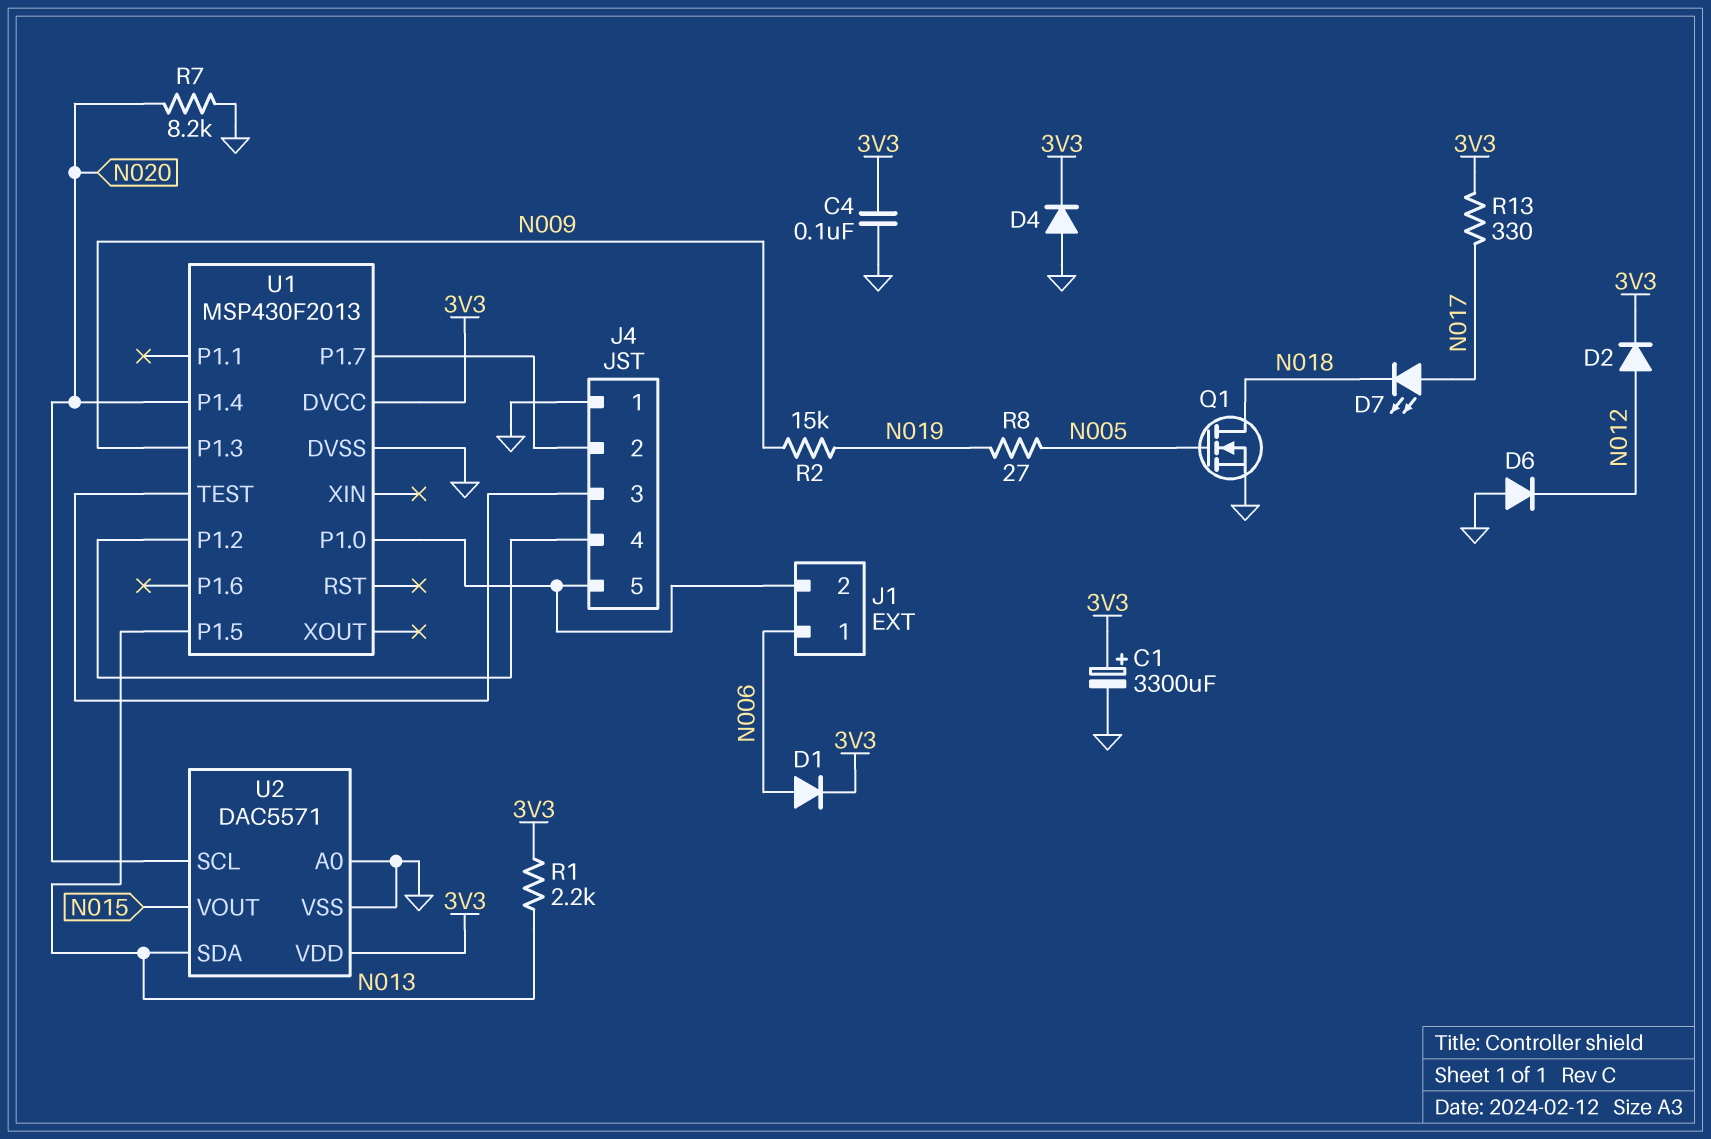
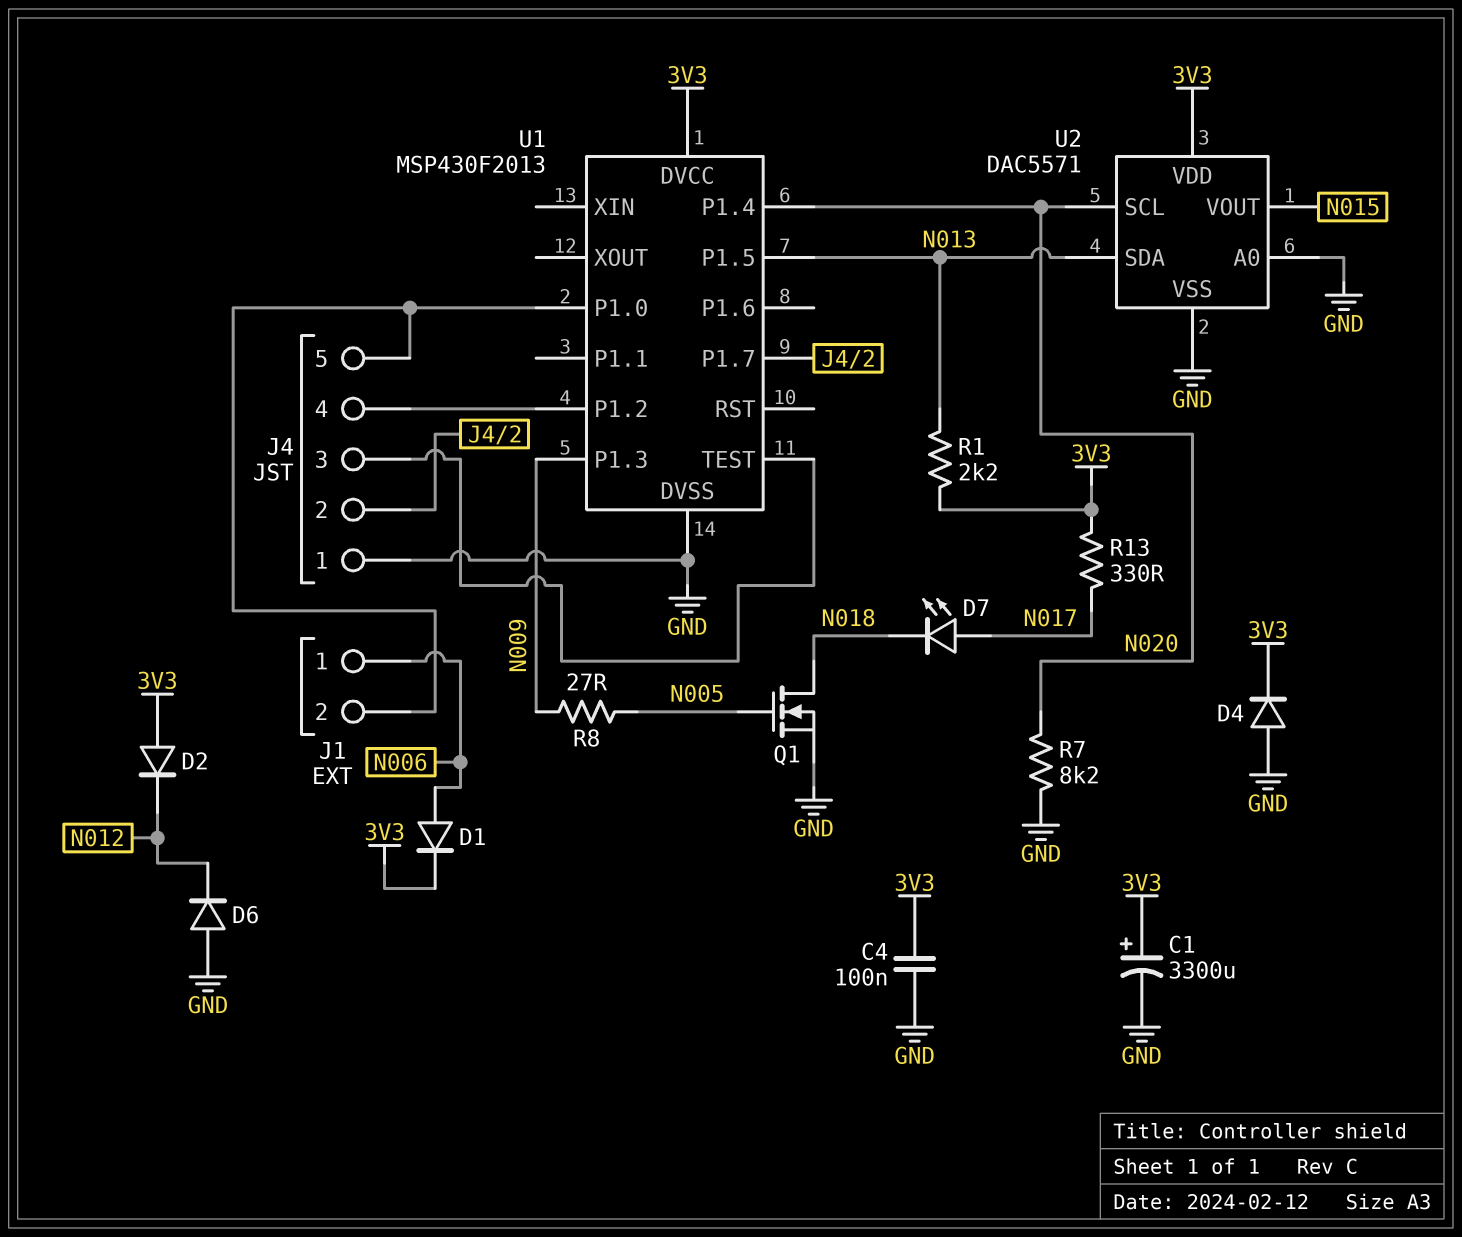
D2: diode (A N012, K 3V3) -> diode (A 3V3, K N012)
R2: 15k (N009, N019) -> none
R8: 27 (N005, N019) -> 27 (N005, N009)

